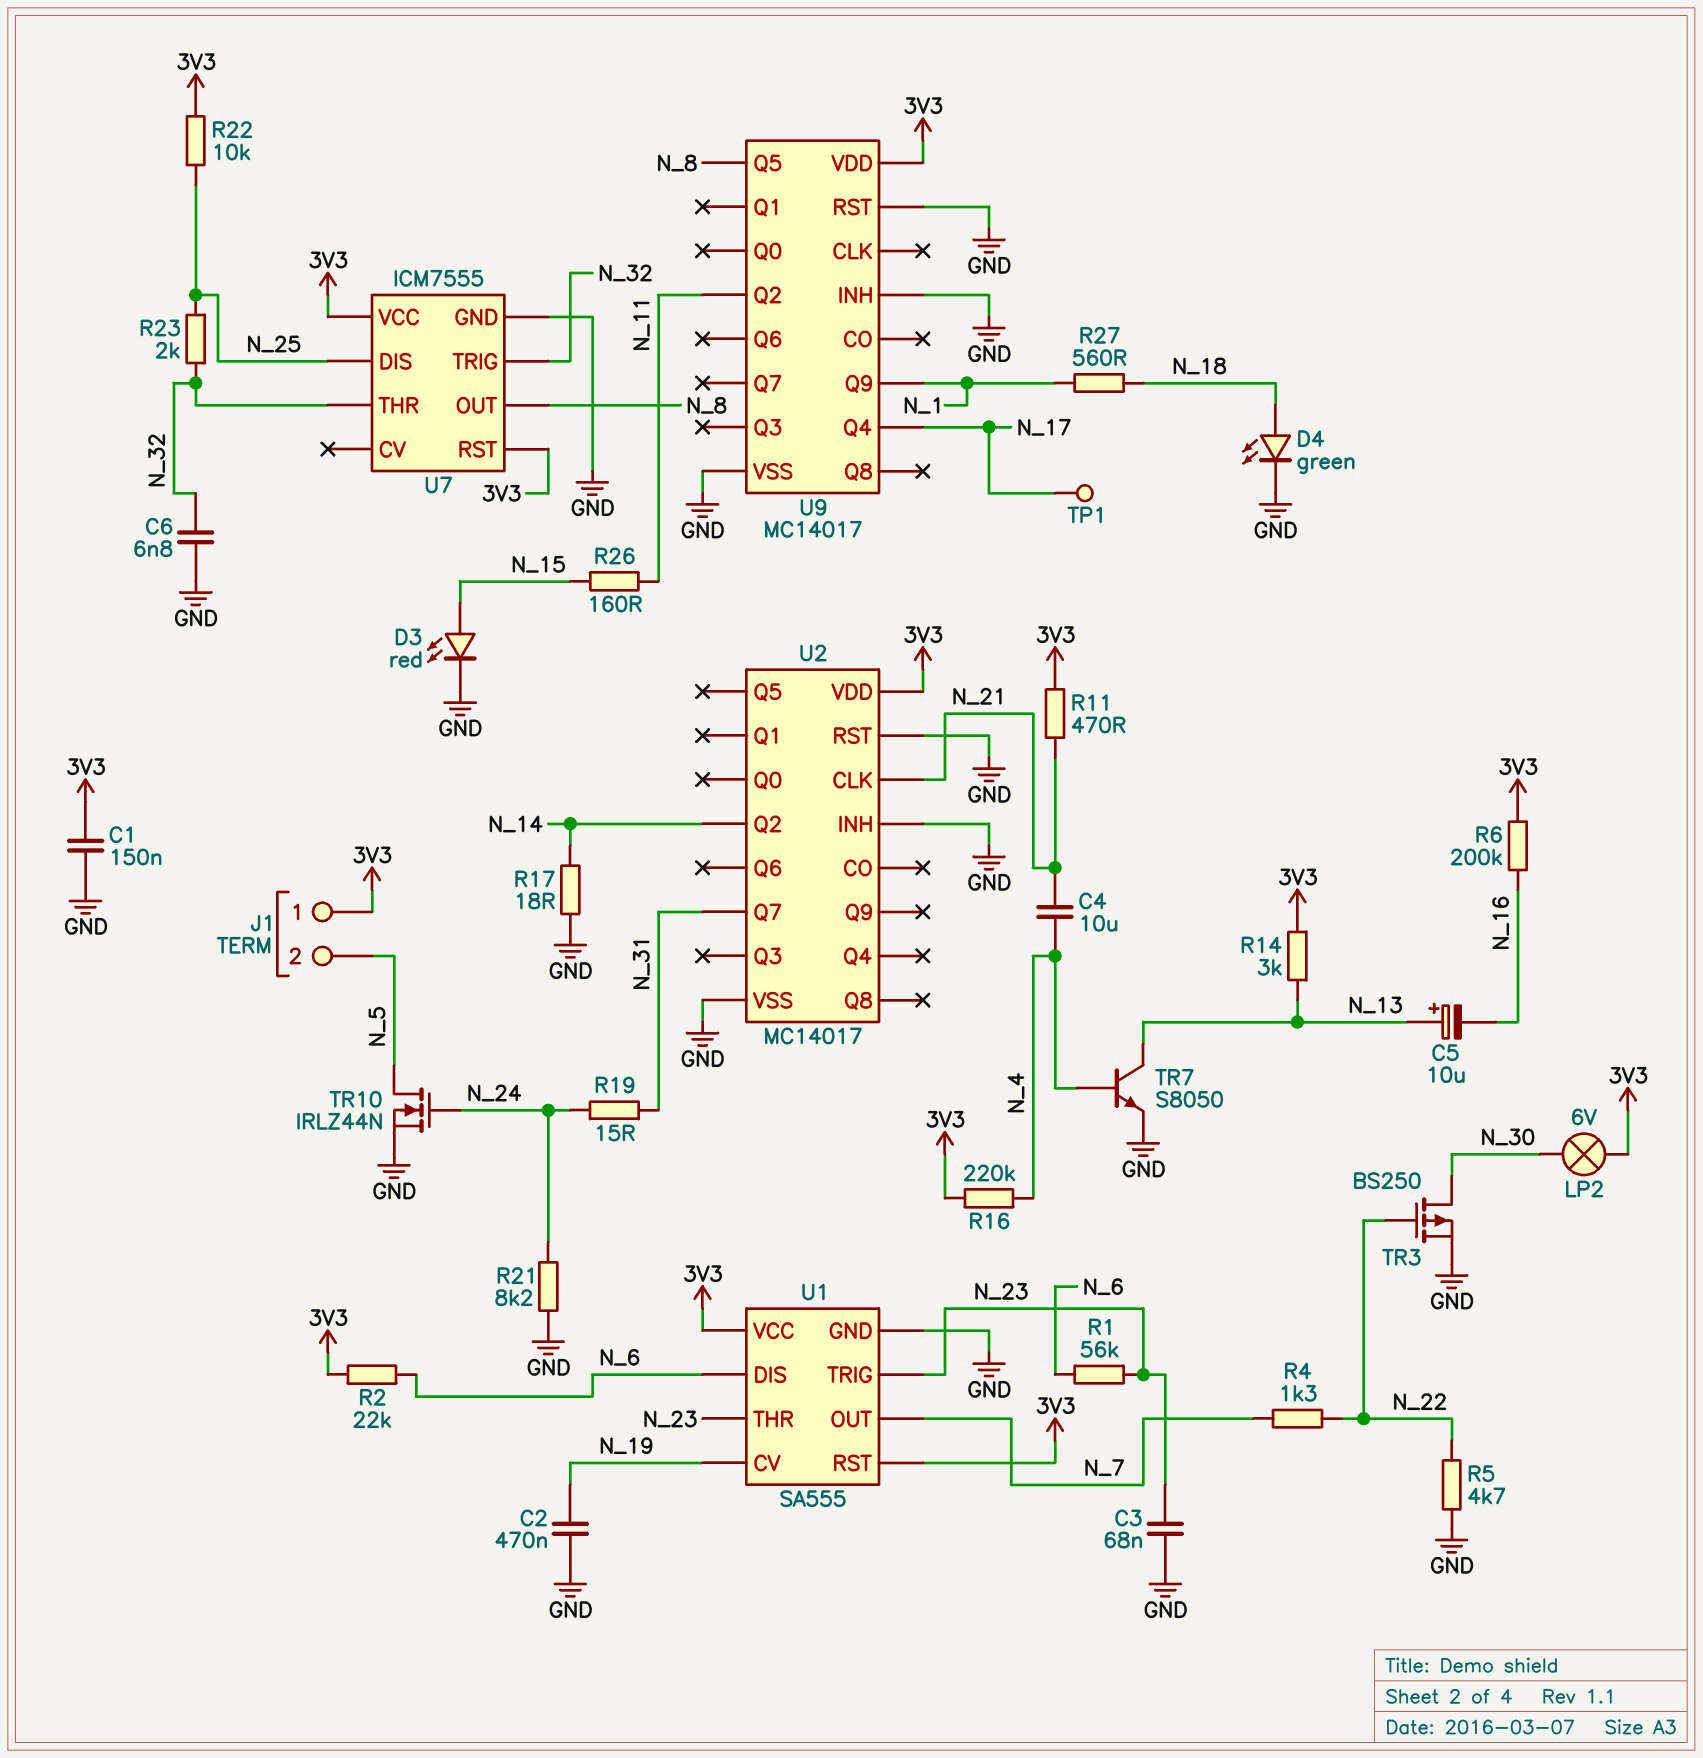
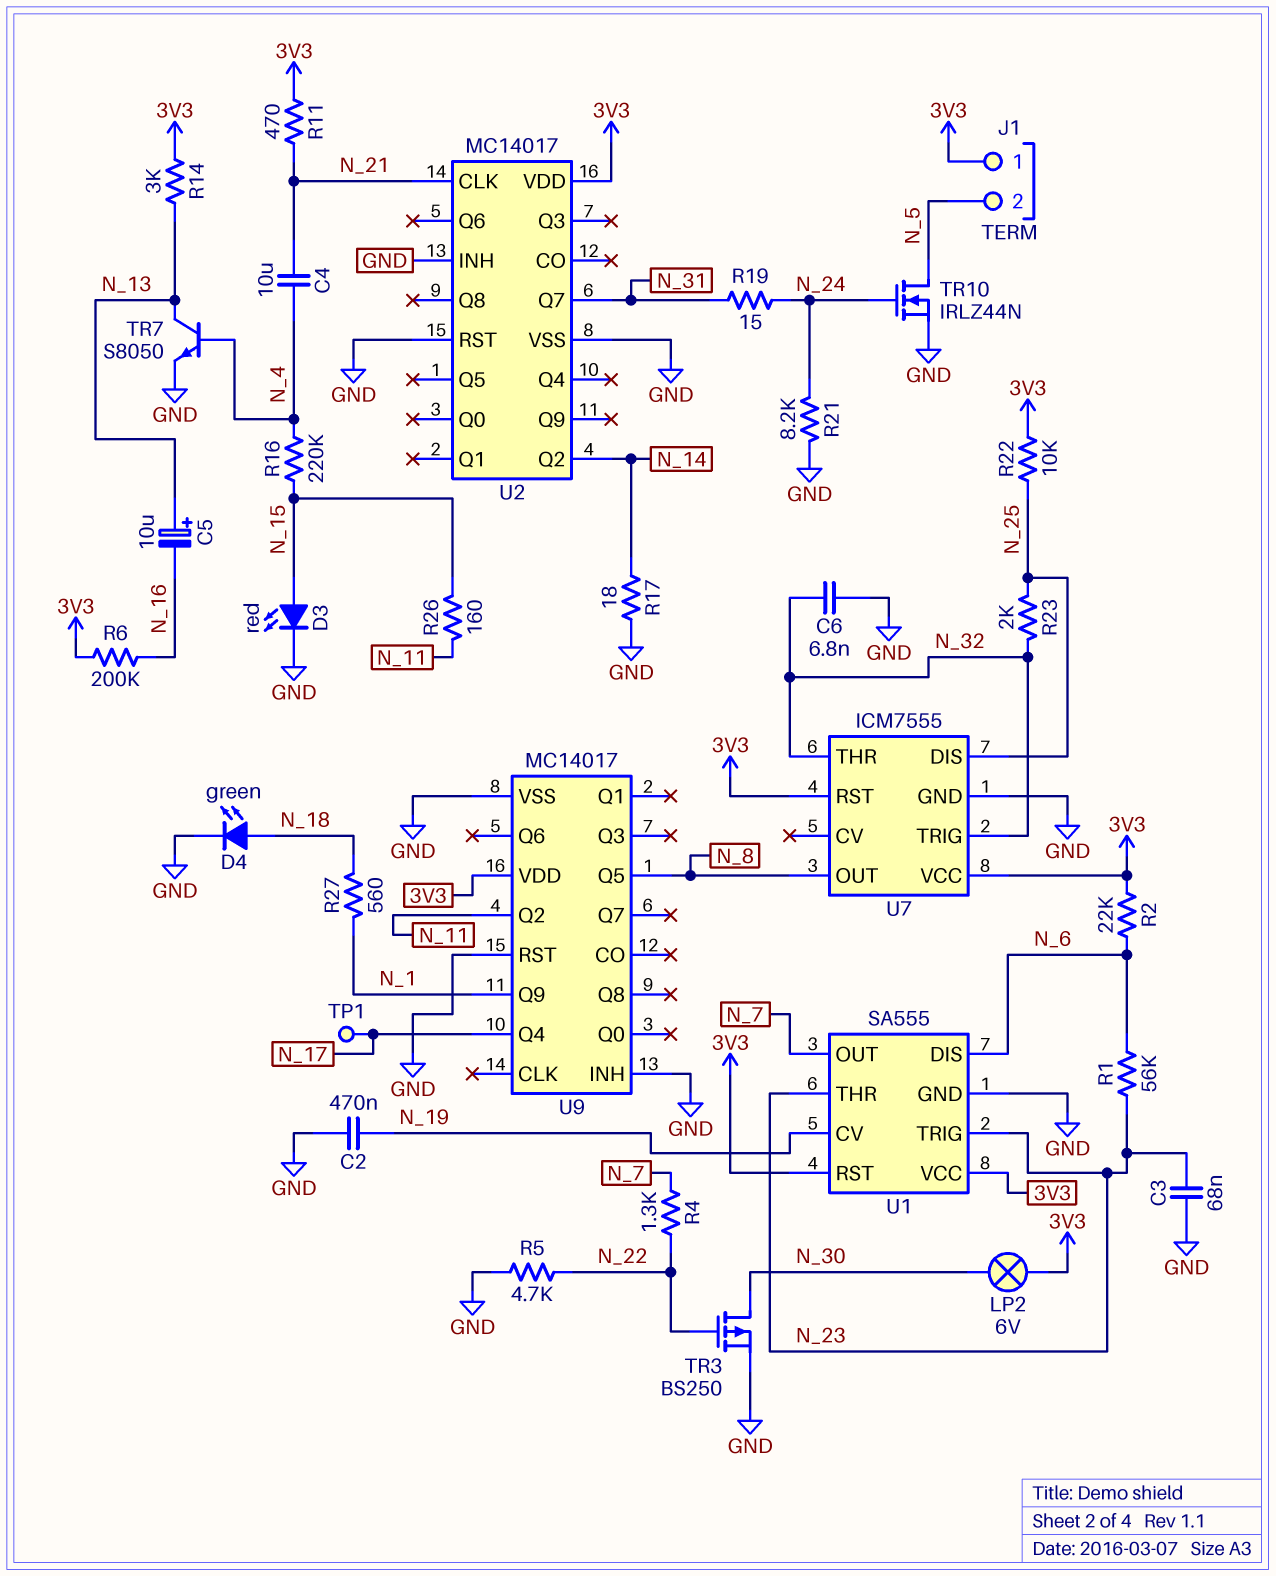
C1: 150nF (3V3, GND) -> none
R16: 220k (3V3, N_4) -> 220k (N_4, N_15)

